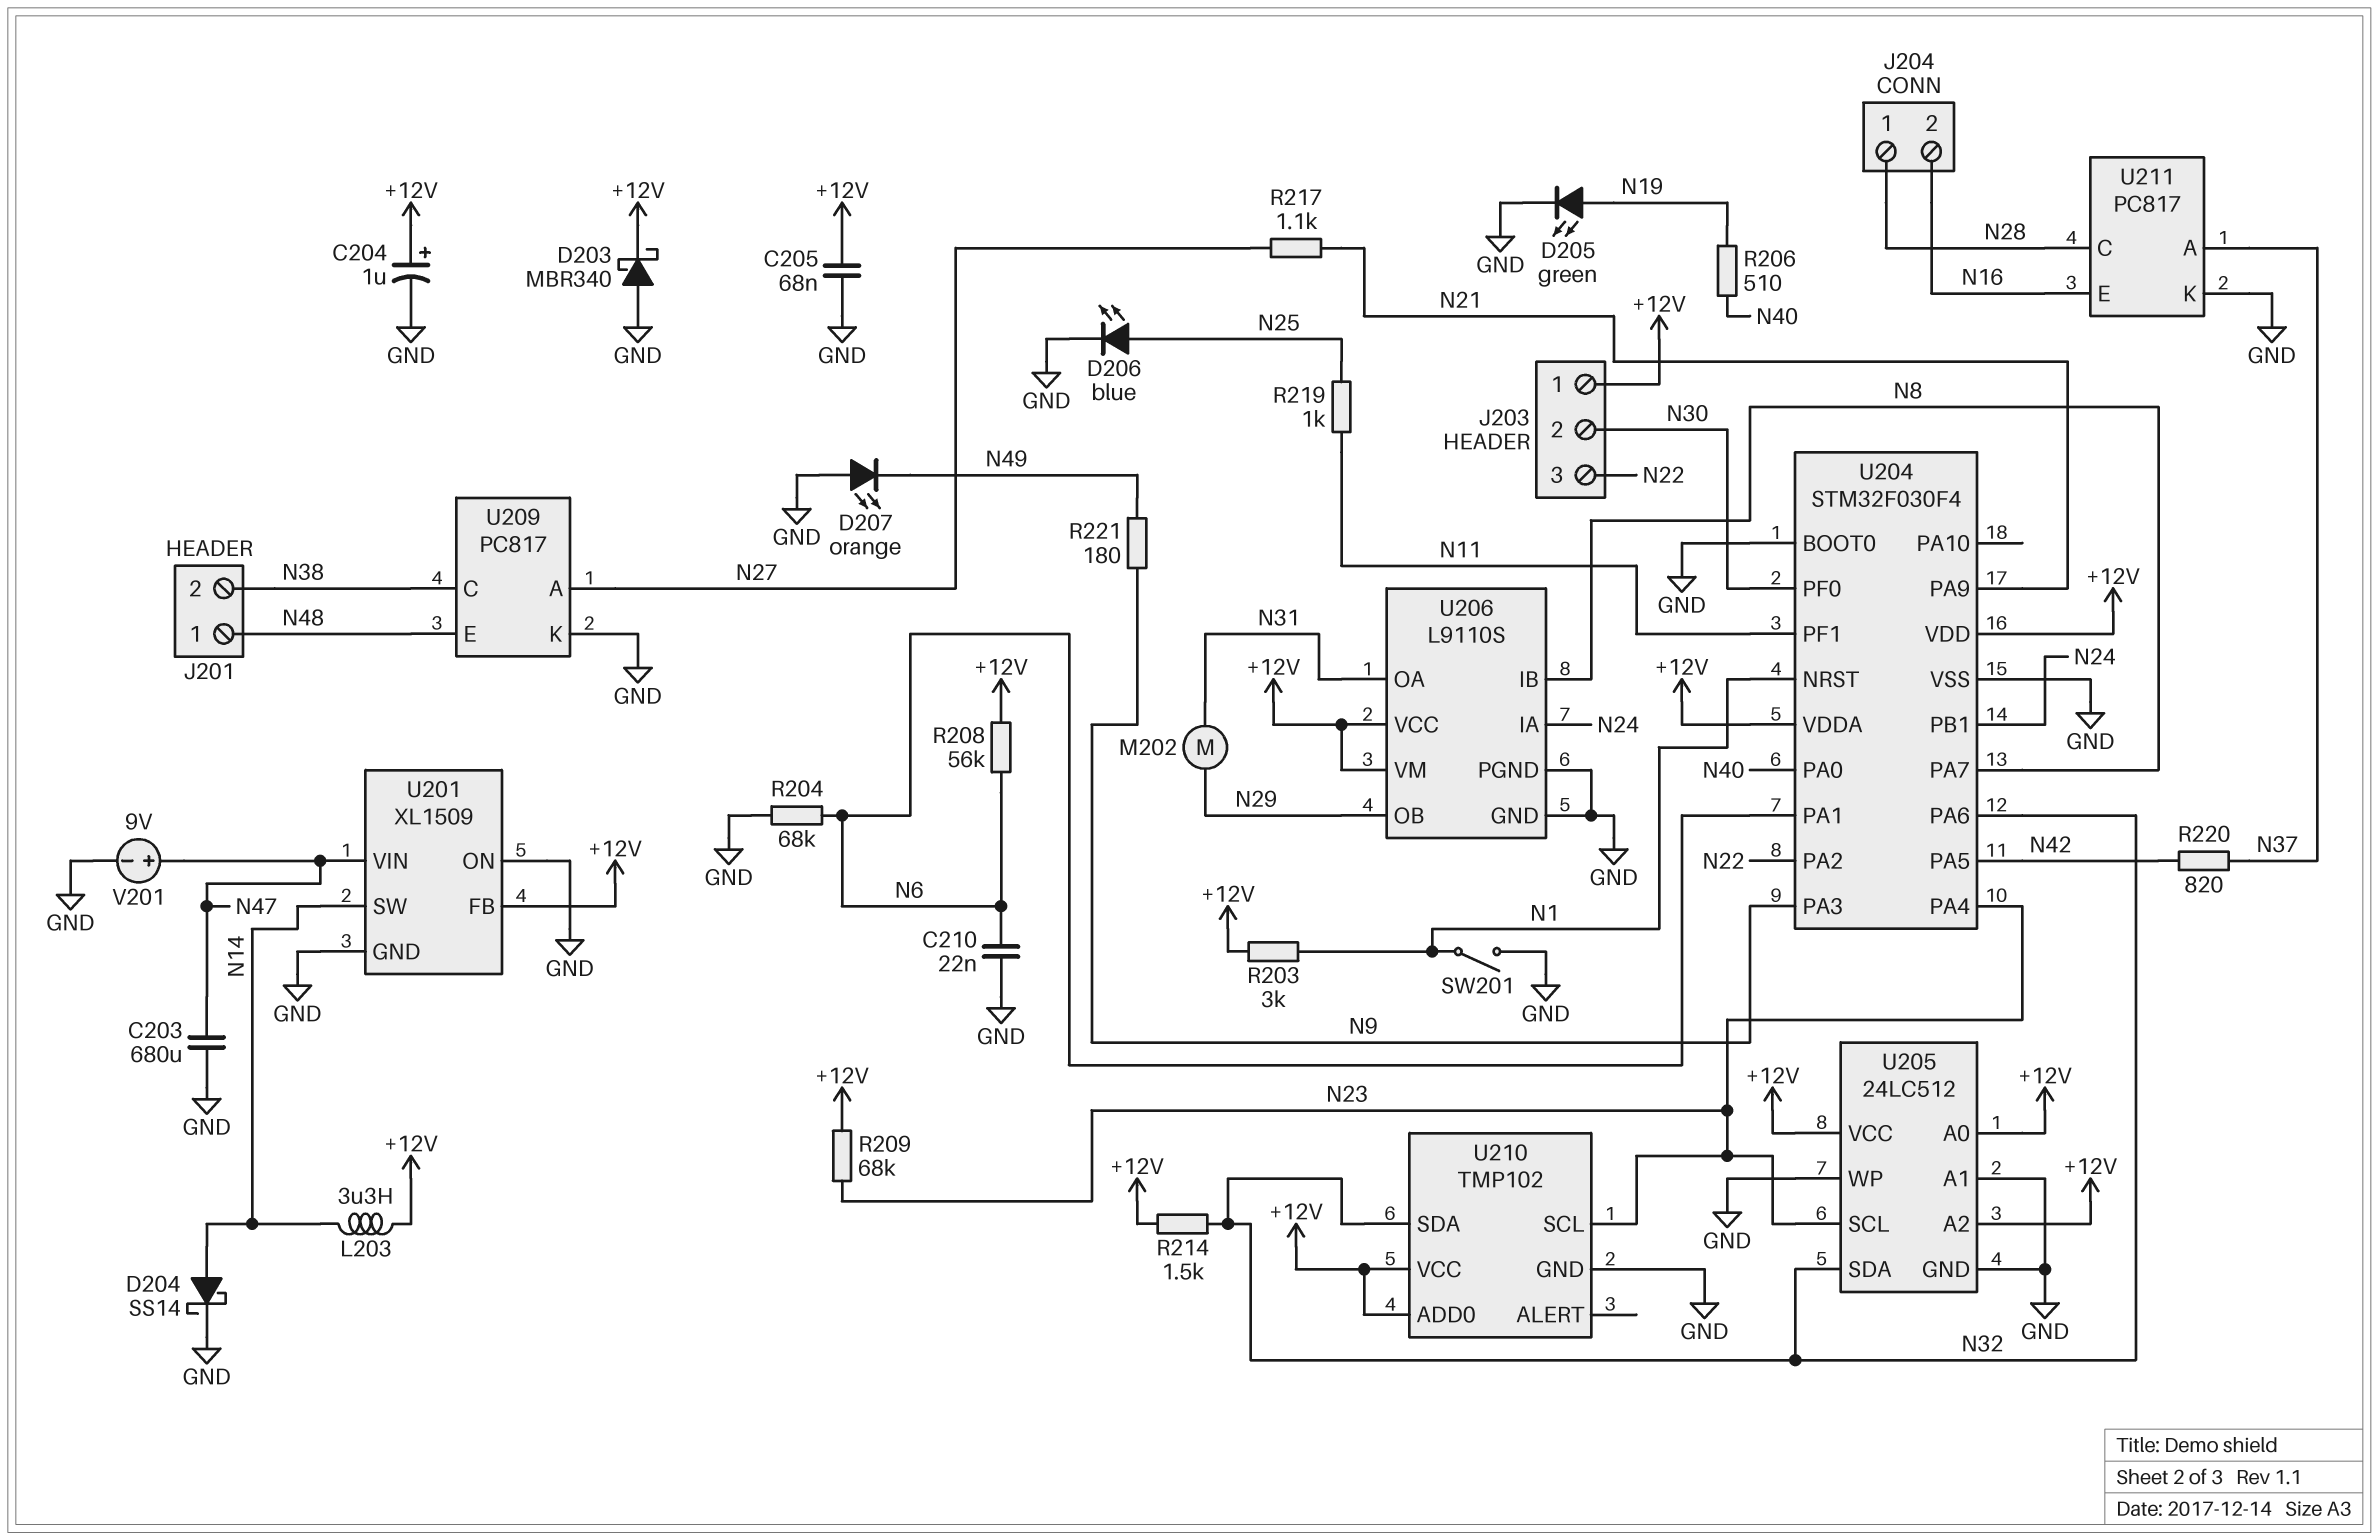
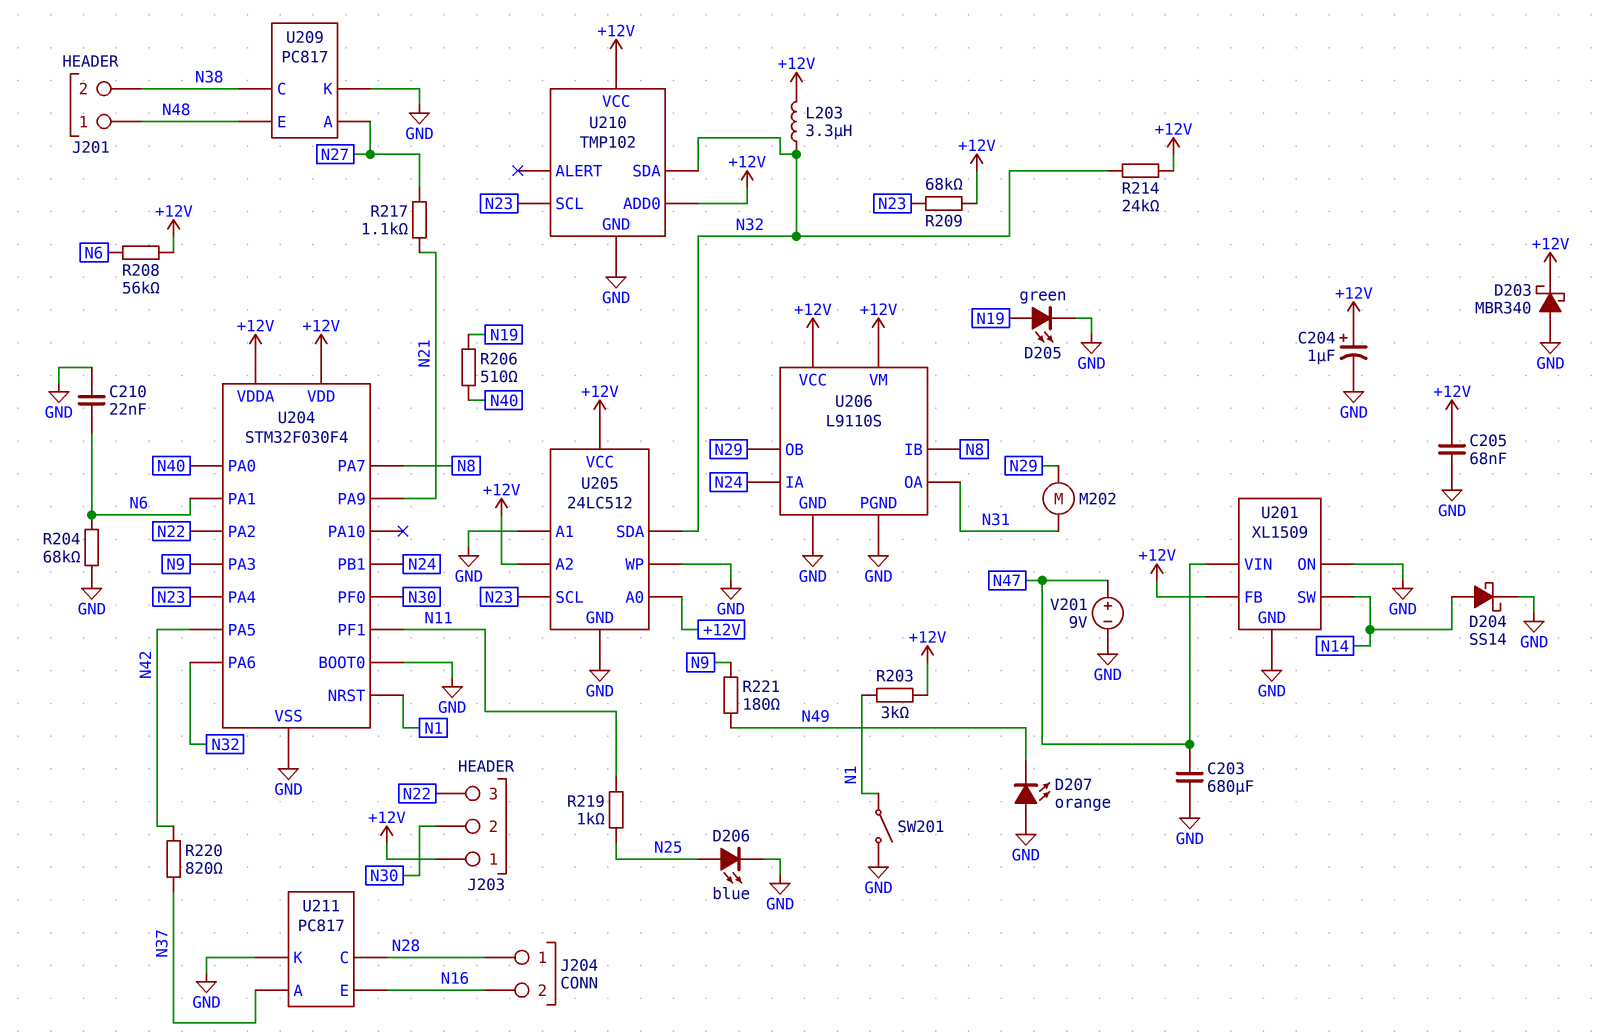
L203: 3.3uH (+12V, N14) -> 3.3uH (+12V, N32)
R214: 1.5k (+12V, N32) -> 24k (+12V, N32)

